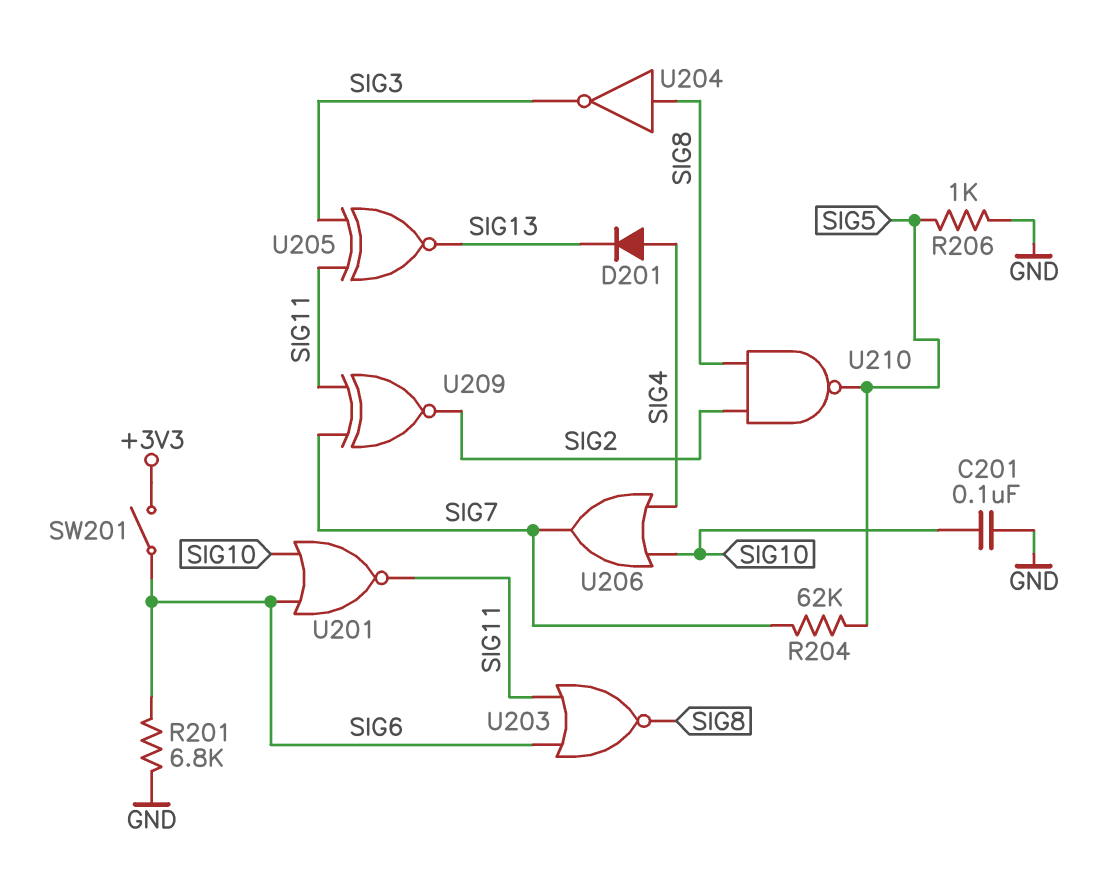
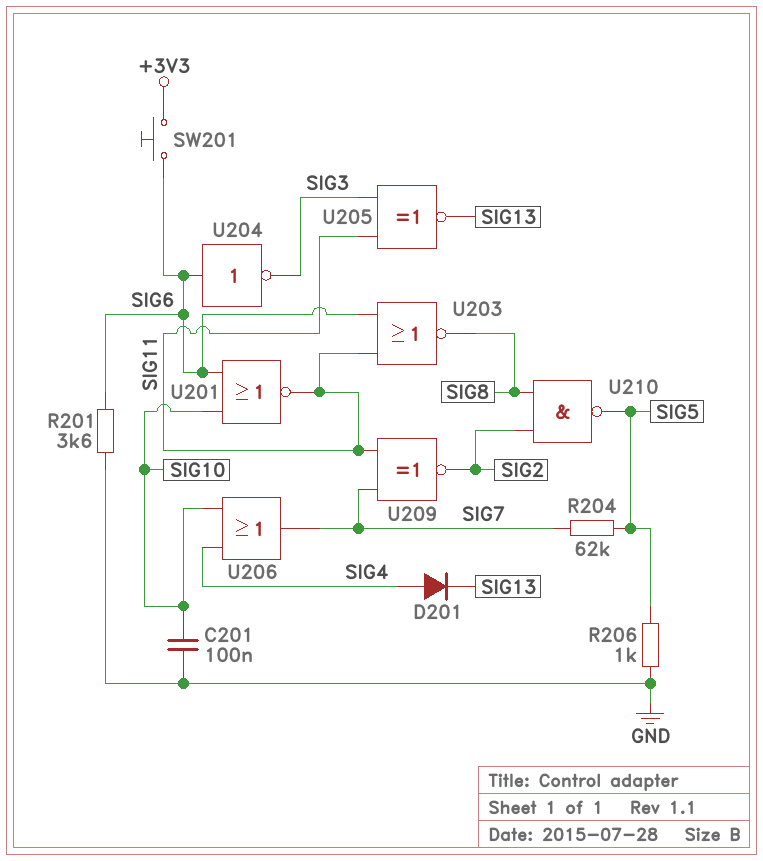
R201: 6.8k (GND, SIG6) -> 3.6k (GND, SIG6)
SW201: switch (+3V3, SIG6) -> button (+3V3, SIG6)
U204: NOT (in SIG8, out SIG3) -> NOT (in SIG6, out SIG3)

